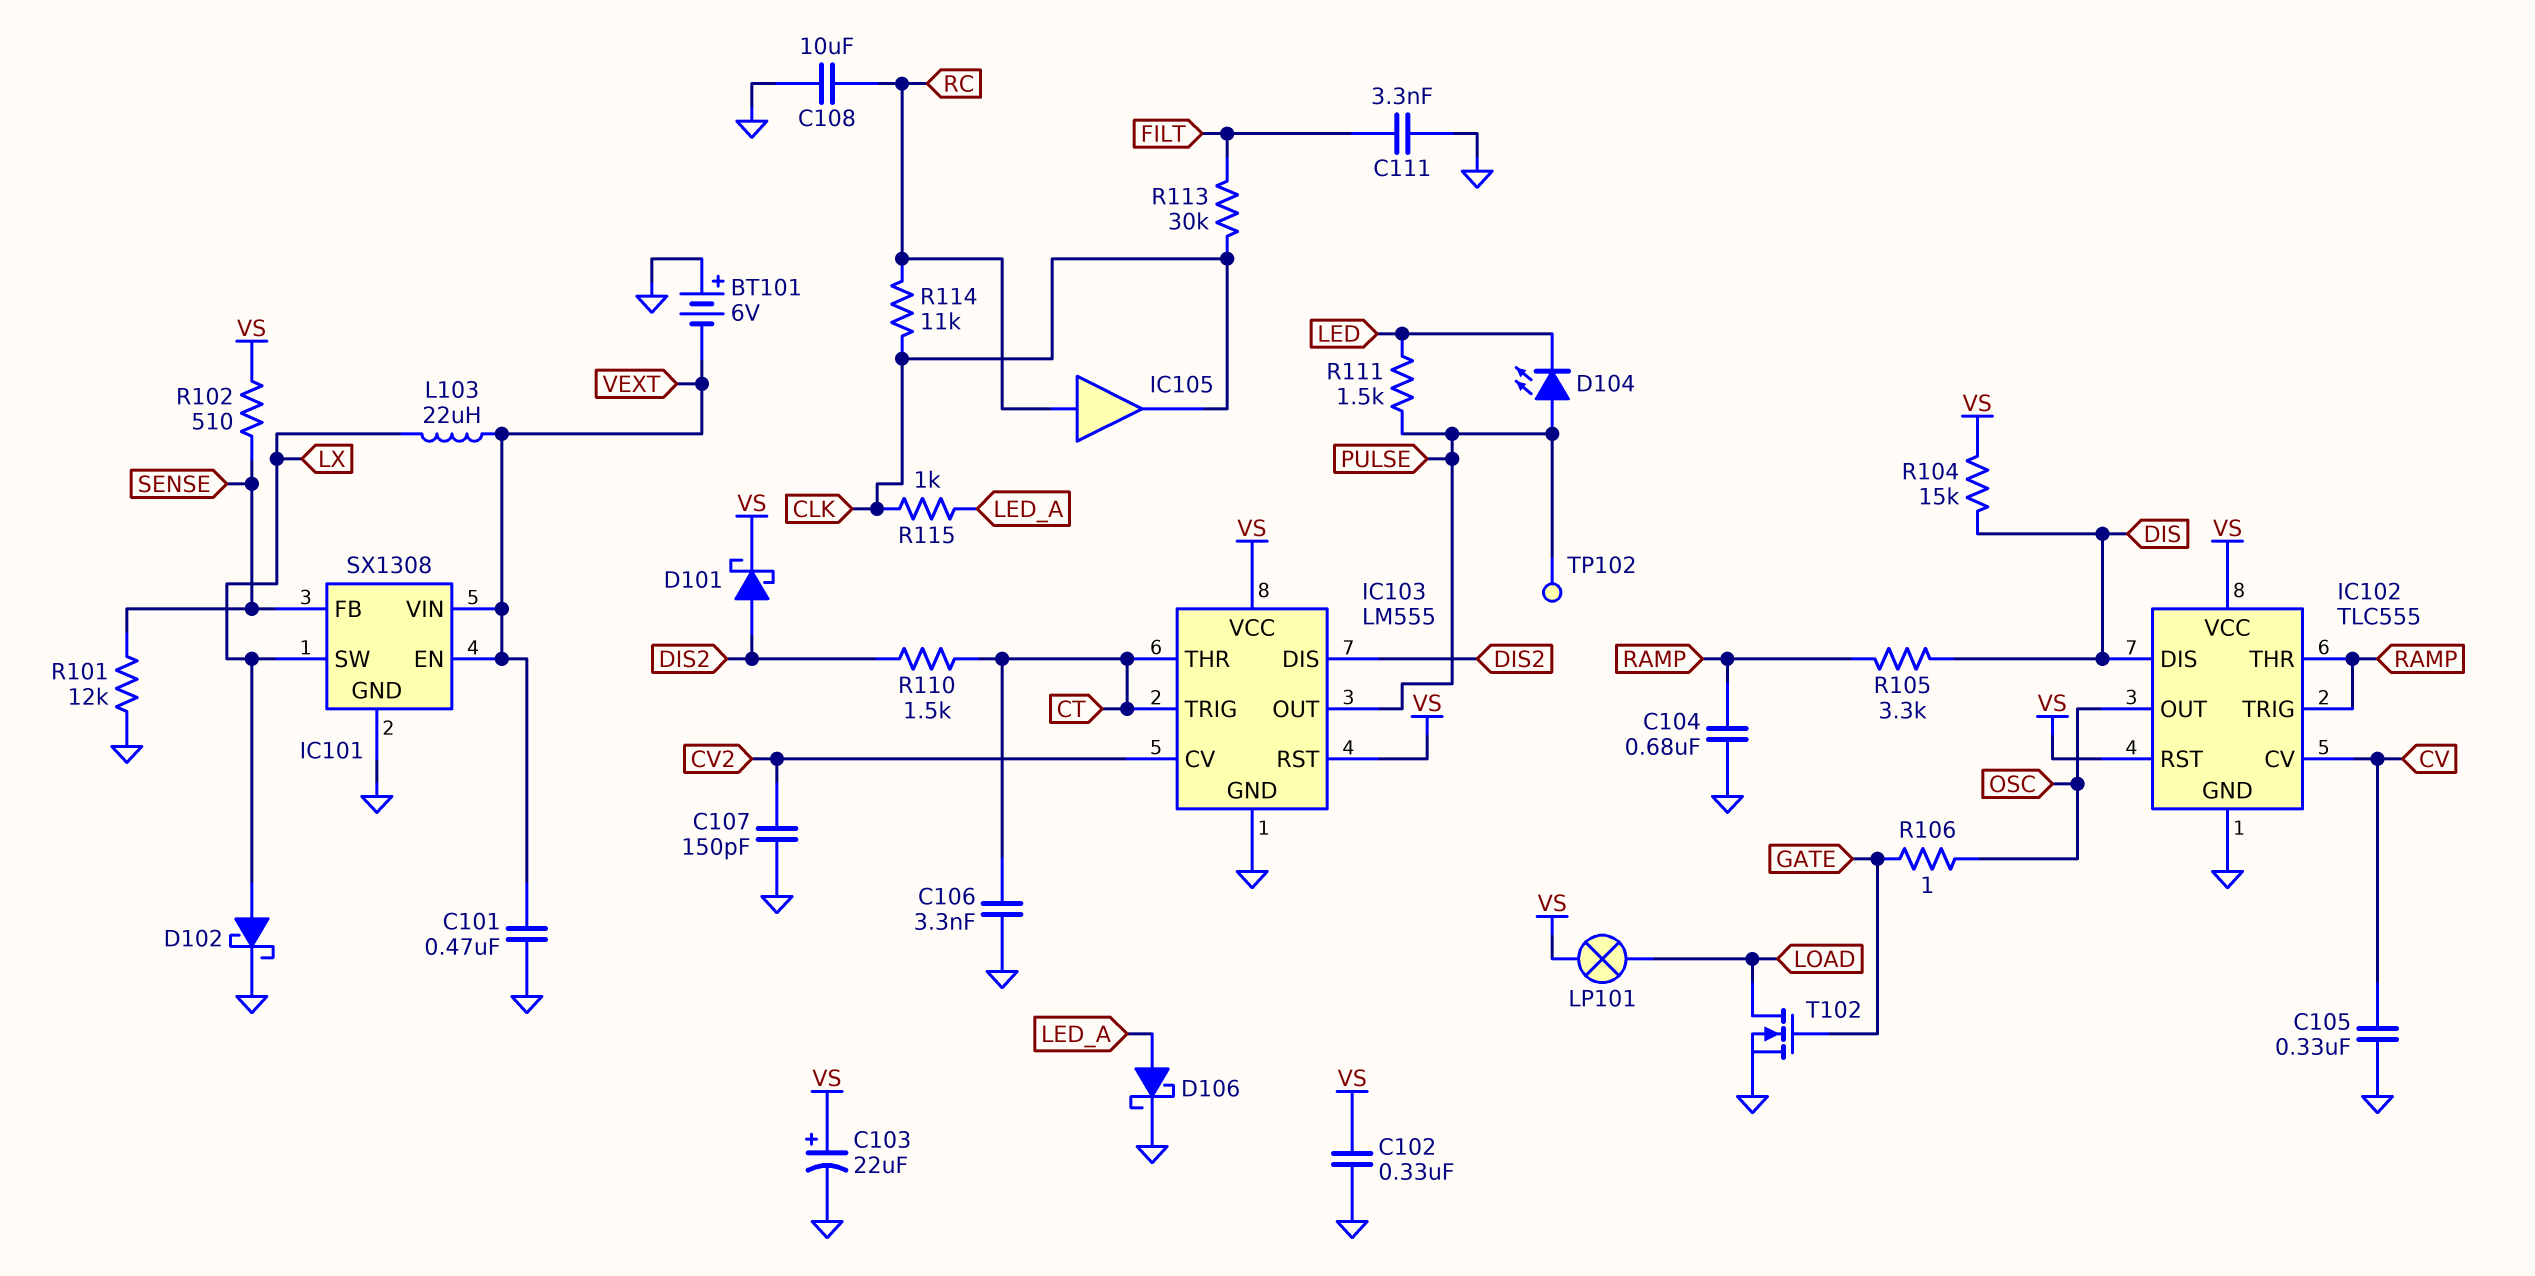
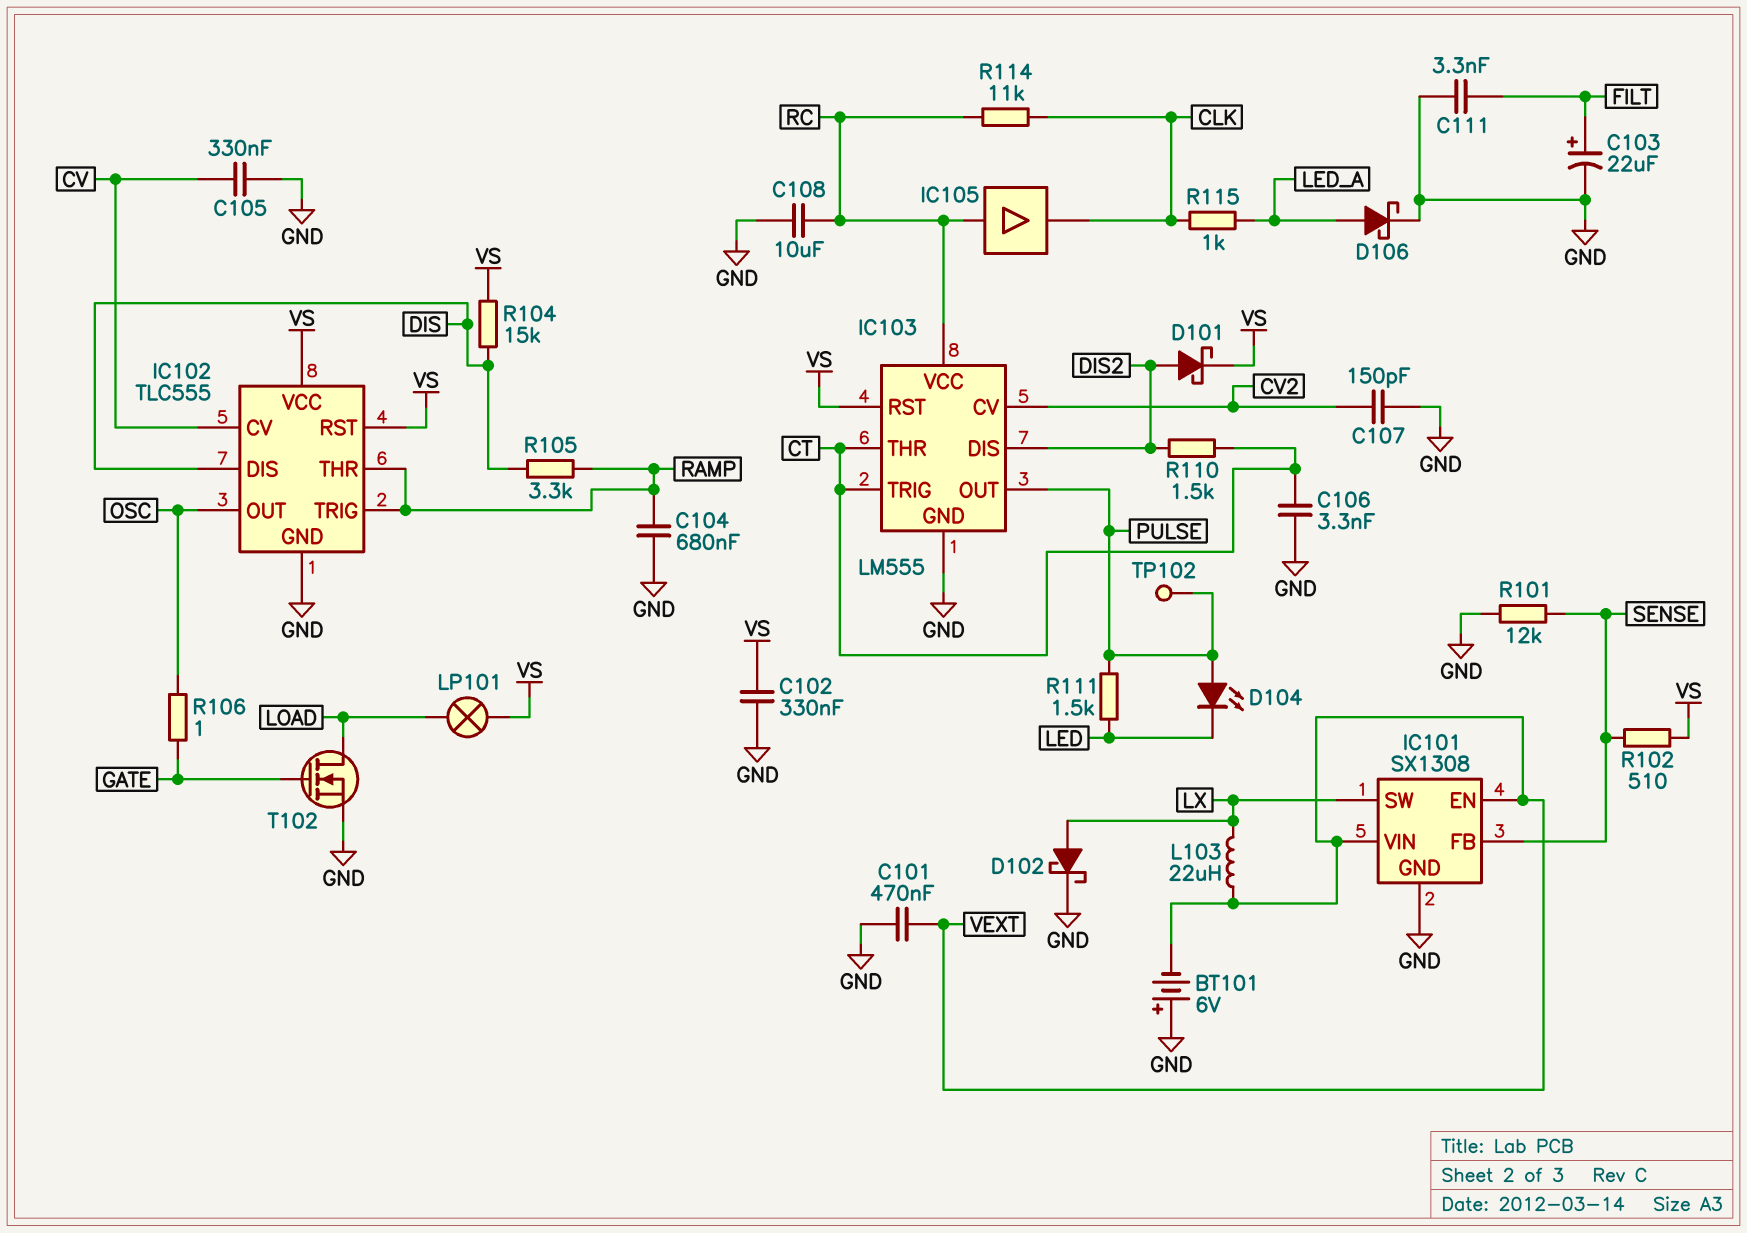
C103: 22uF (plus VS, minus GND) -> 22uF (plus FILT, minus GND)
IC103 pin VCC: VS -> RC
R113: 30k (CLK, FILT) -> none

